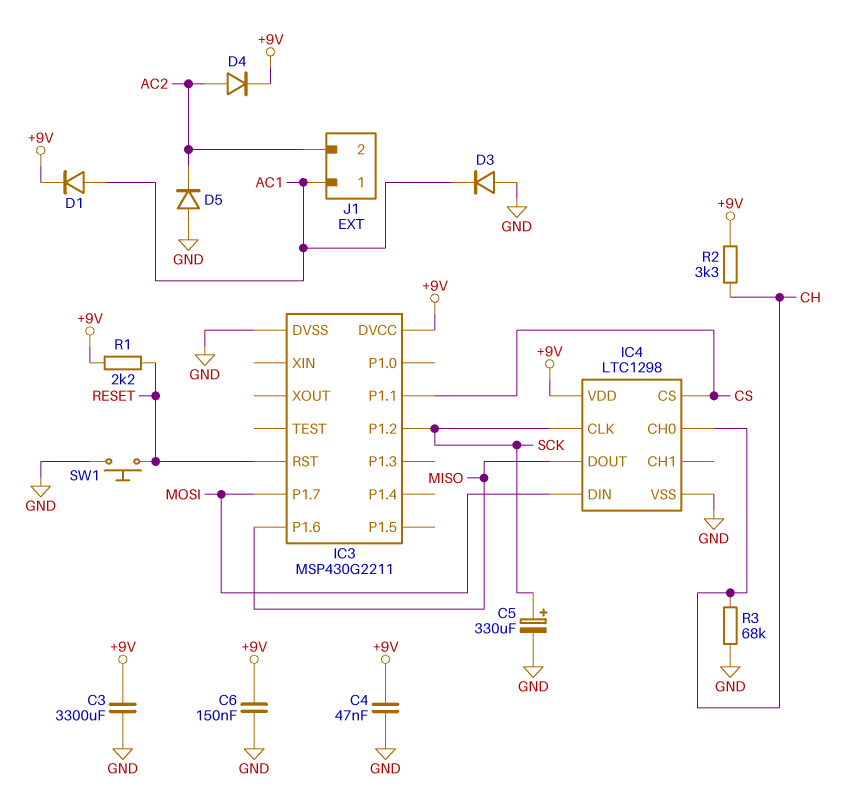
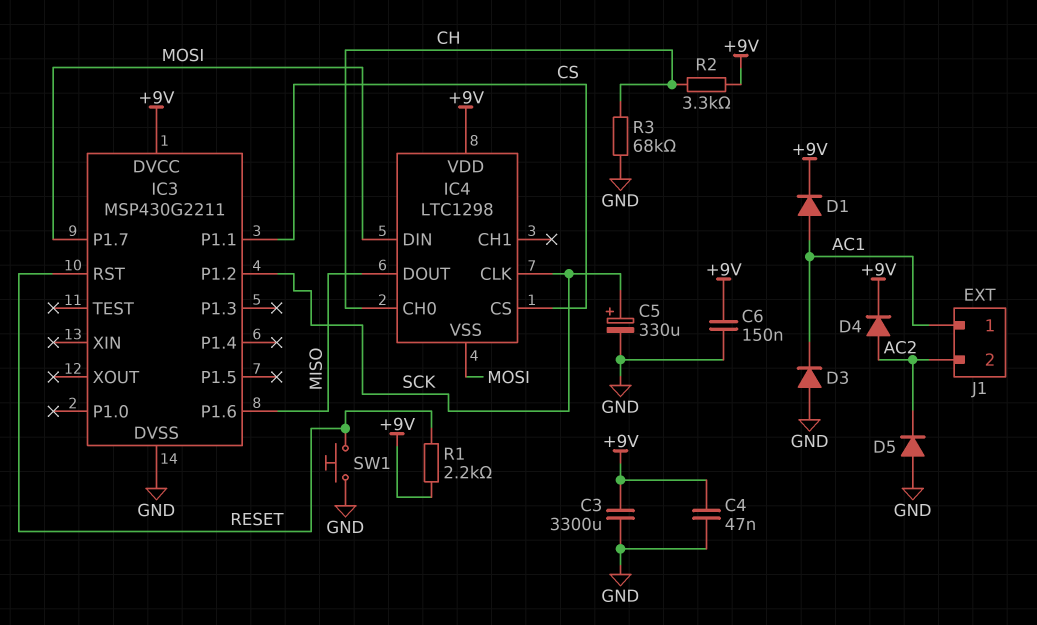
IC4 pin VSS: GND -> MOSI

